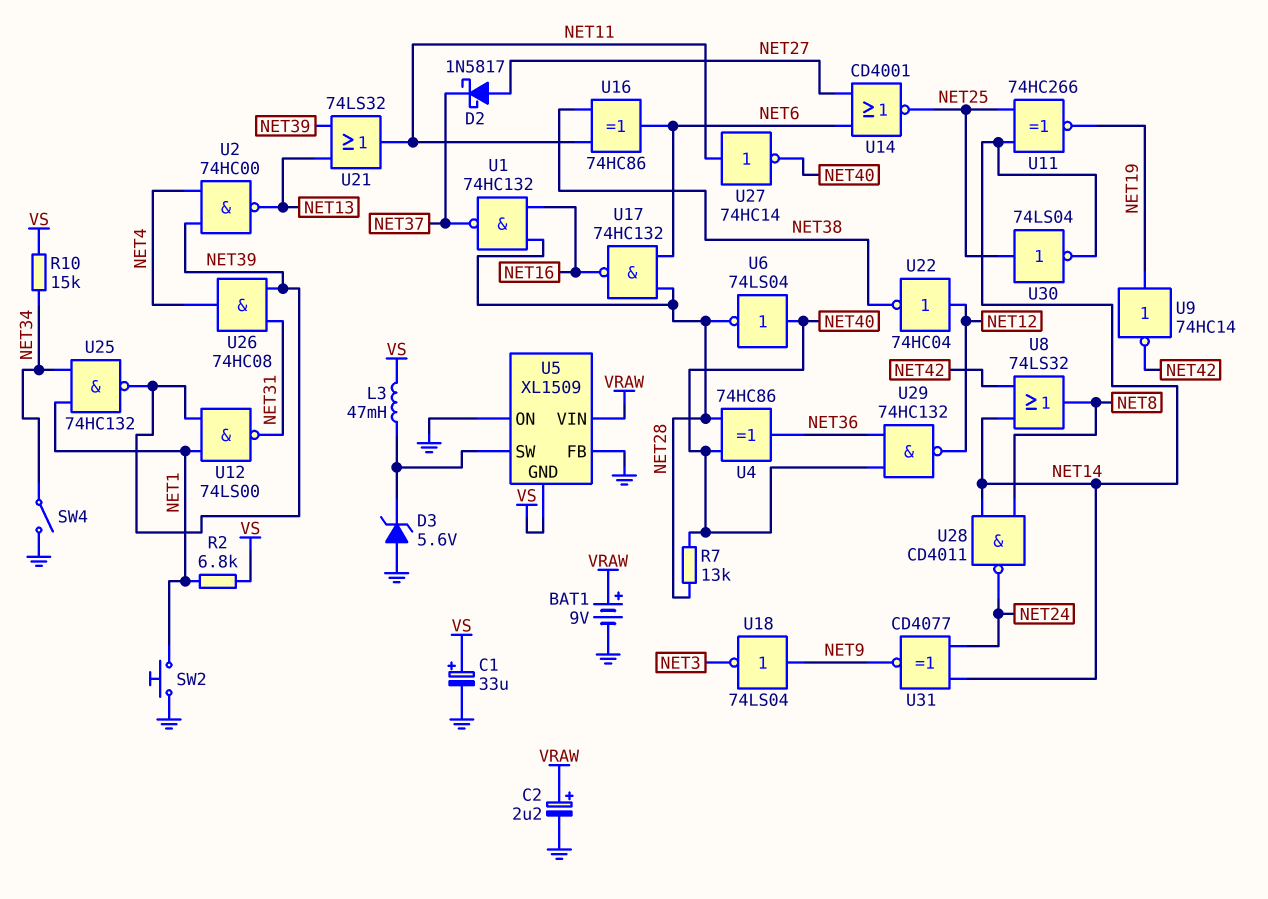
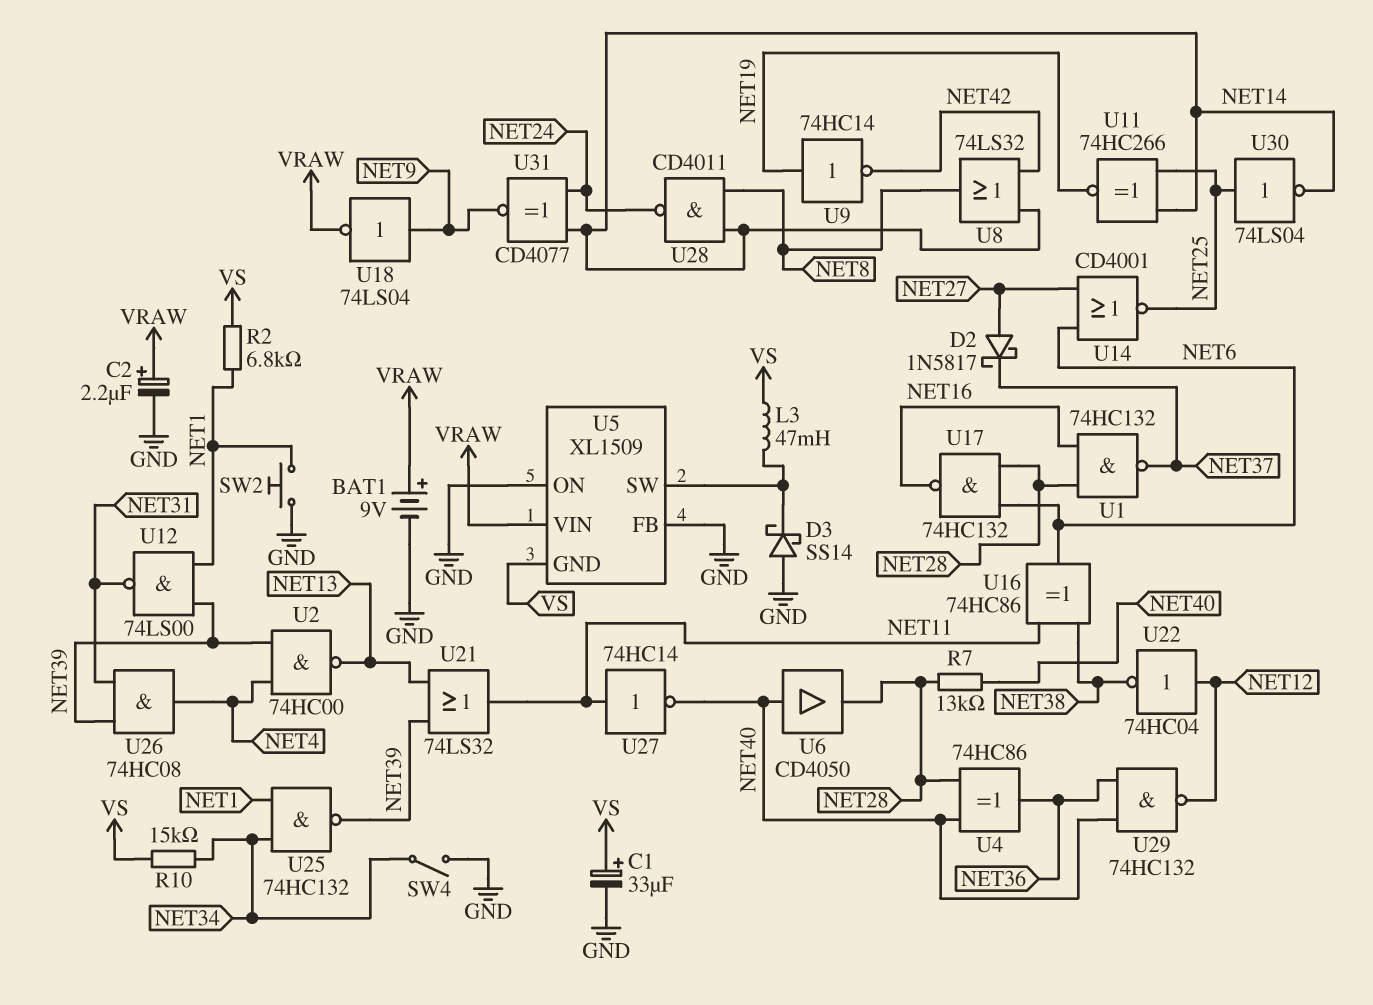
D3: zener 5.6V (A GND, K U5/SW) -> schottky SS14 (A GND, K U5/SW)
U6: NOT 74LS04 (in NET40, out NET28) -> buffer CD4050 (in NET40, out NET28)
U18: NOT 74LS04 (in NET9, out NET3) -> NOT 74LS04 (in NET9, out VRAW)

